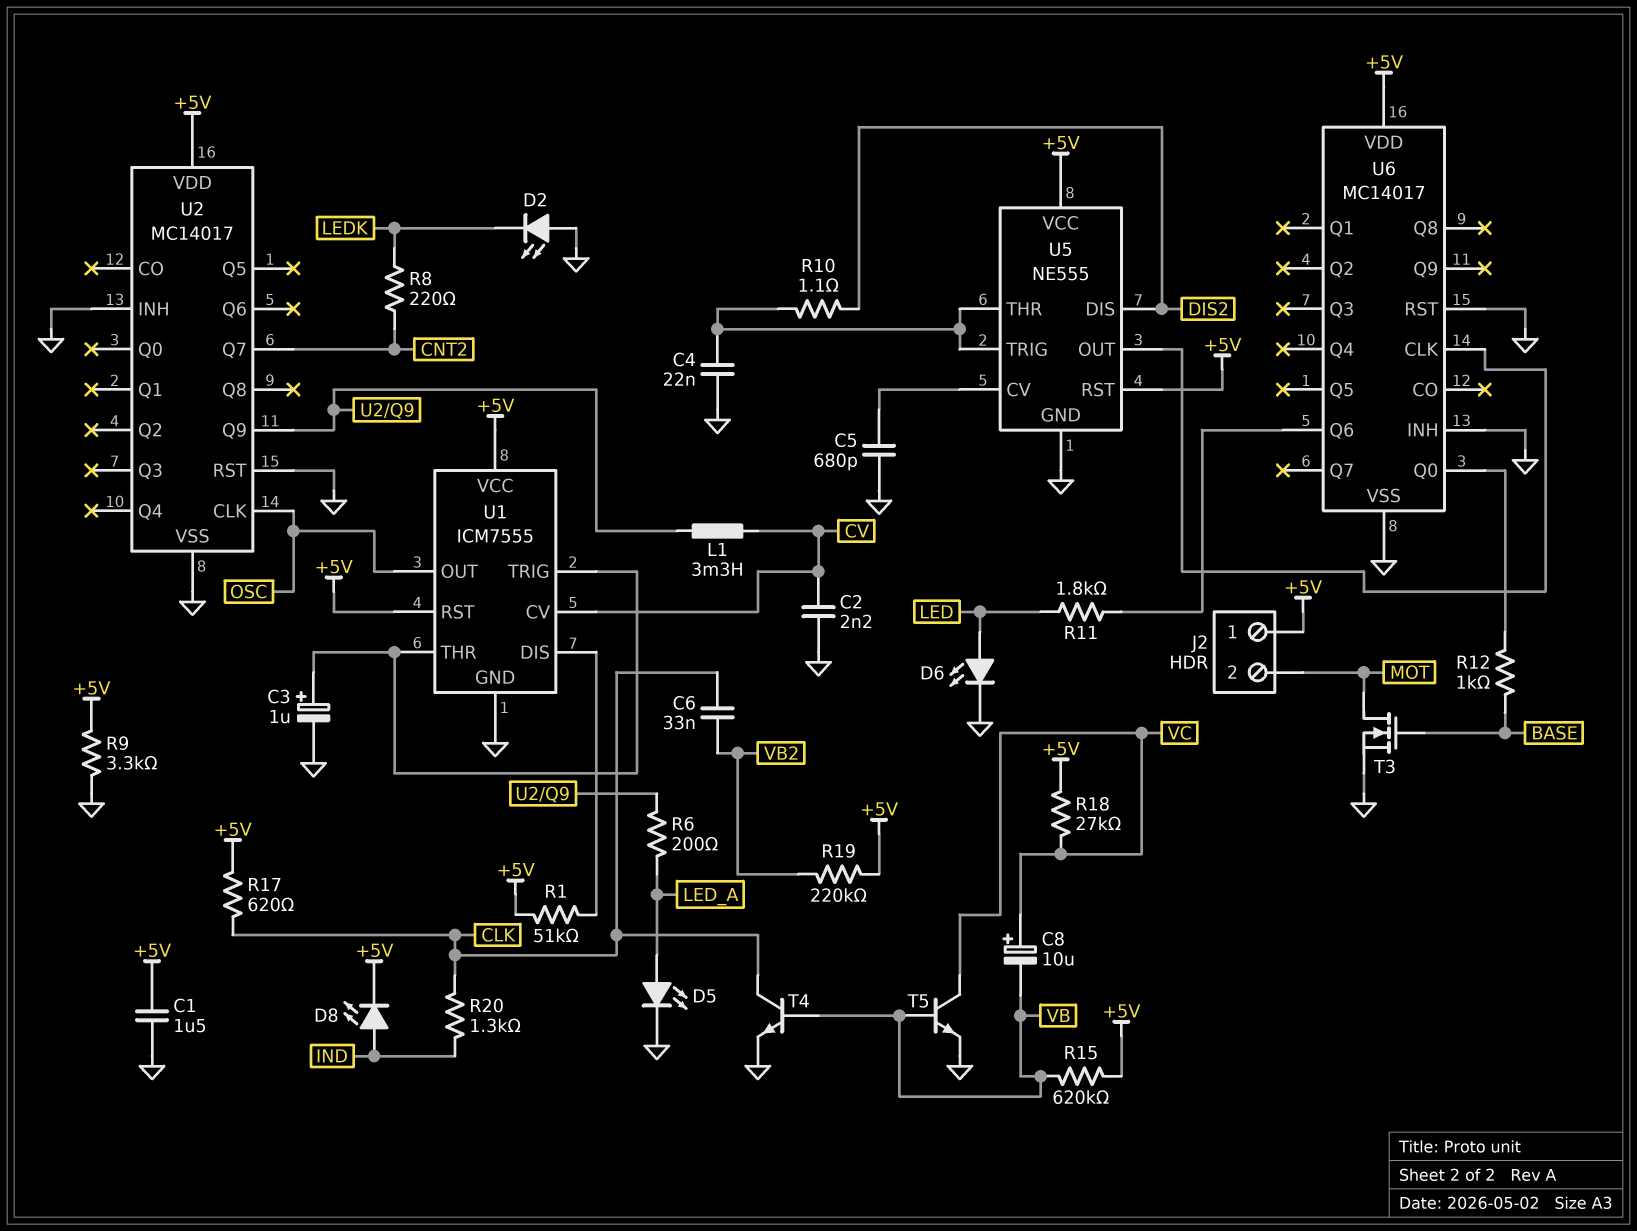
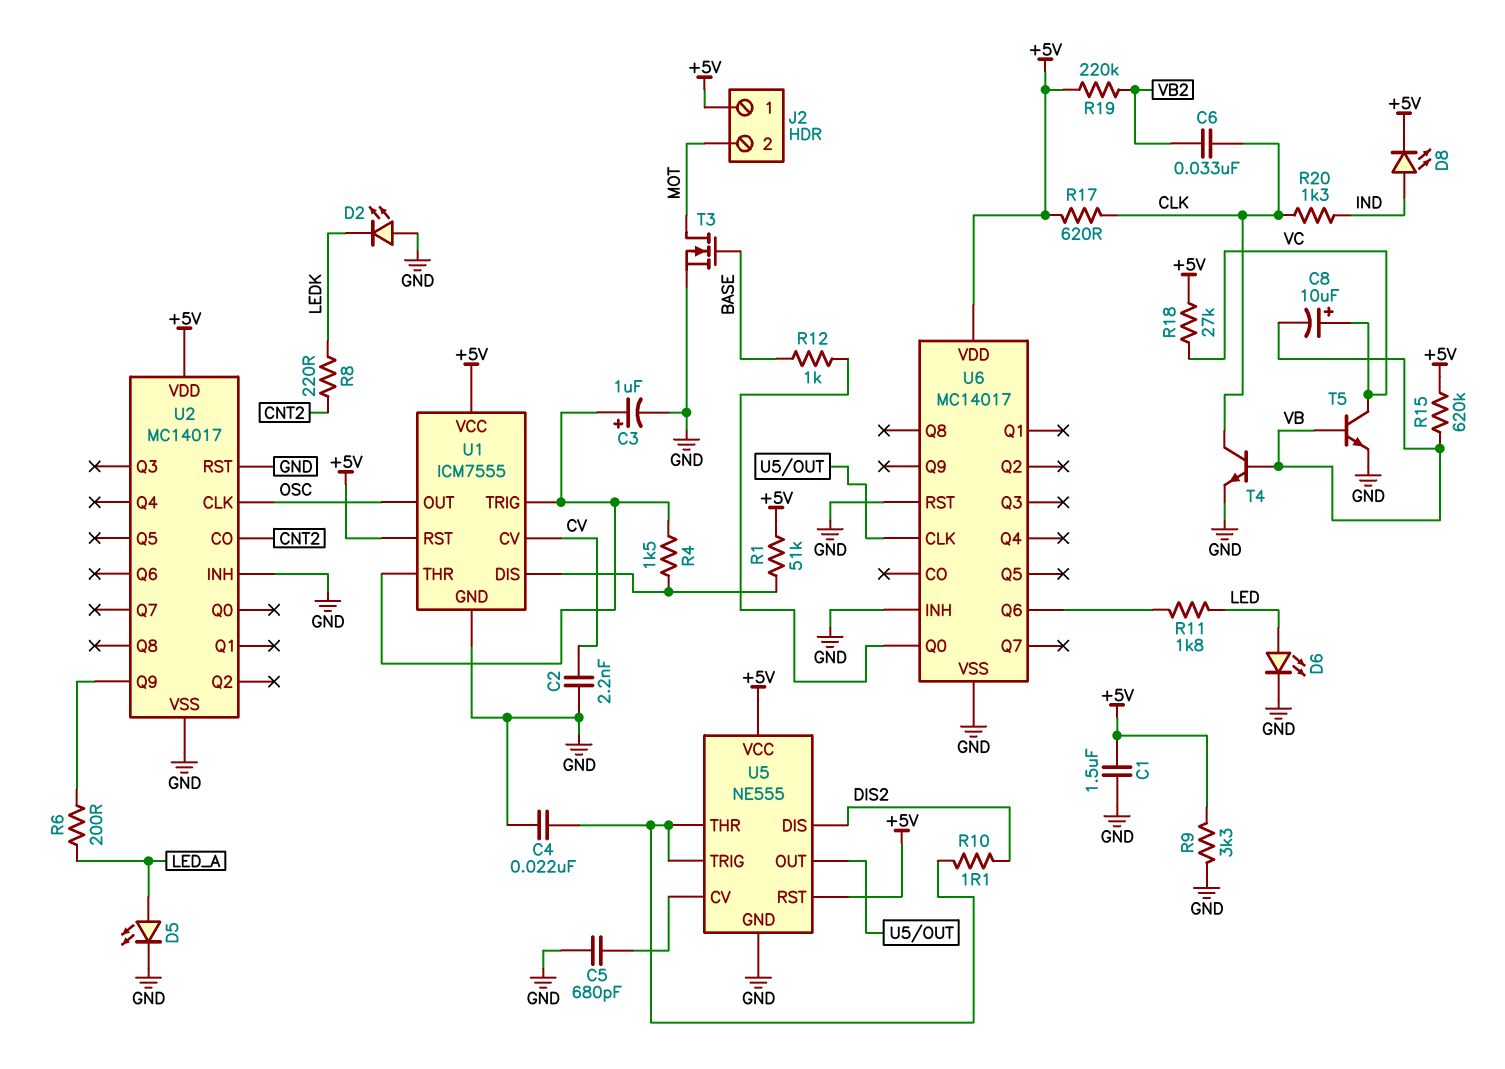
L1: 3.3mH (CV, U2/Q9) -> none
R4: none -> 1.5k (U1/DIS, U1/THR)
U2 pin CO: none -> CNT2
U2 pin Q7: CNT2 -> none

